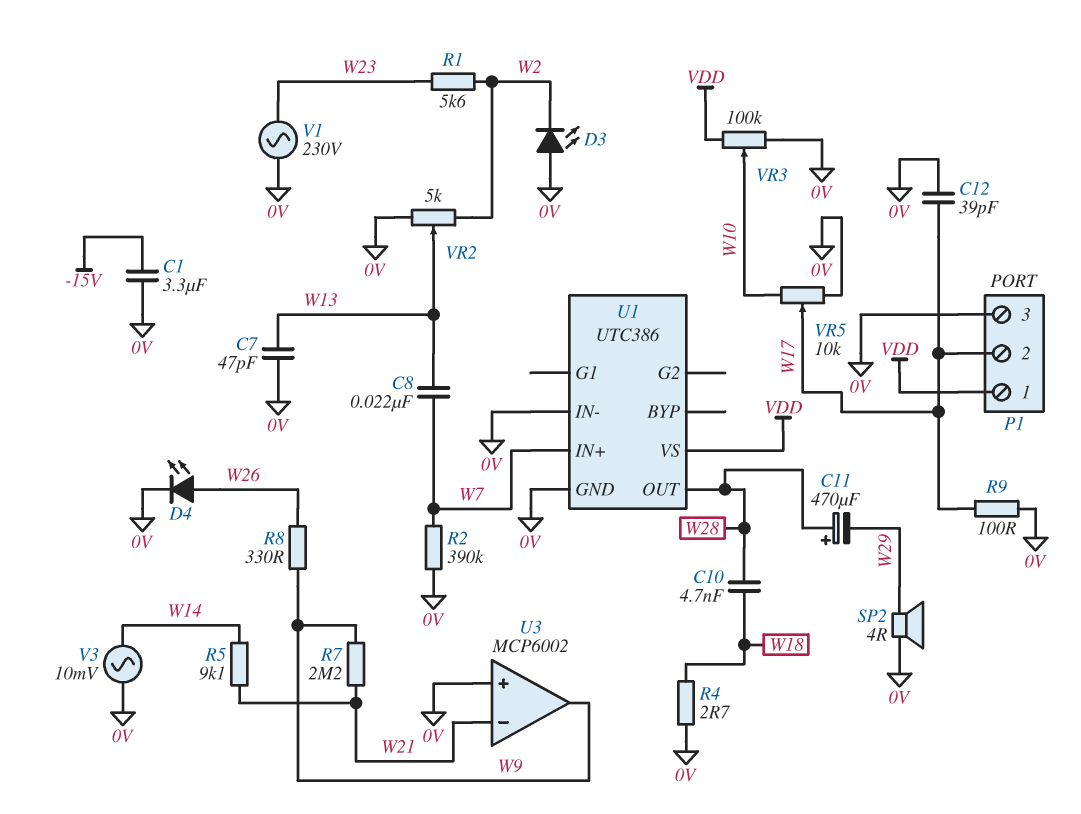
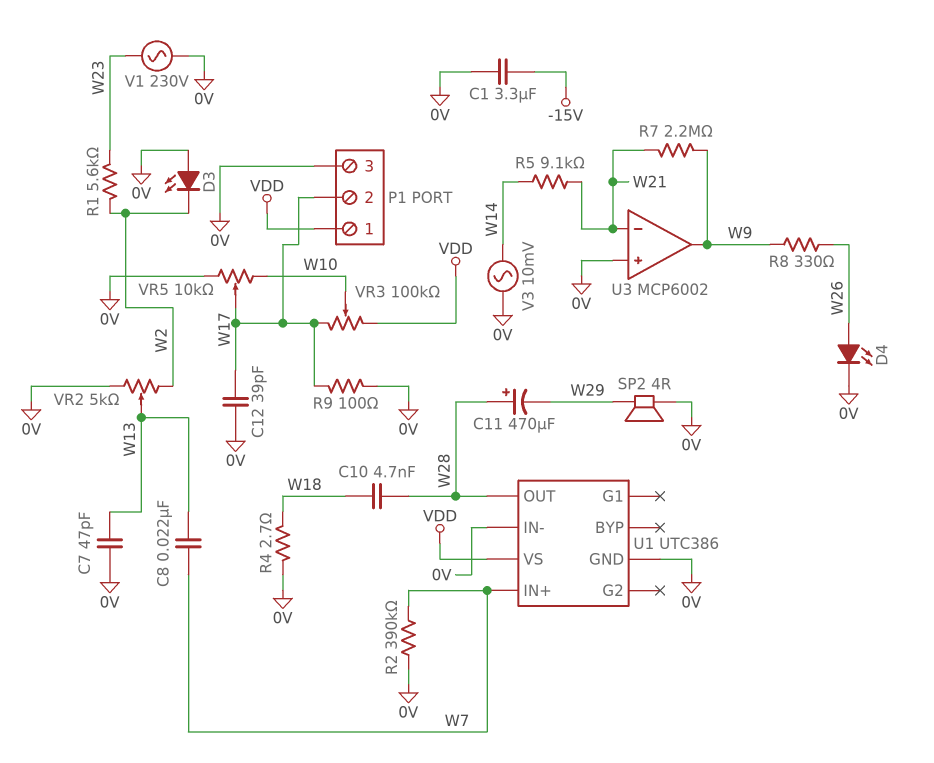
VR3: 100k (0V, VDD, wiper W10) -> 100k (VDD, W17, wiper W10)

